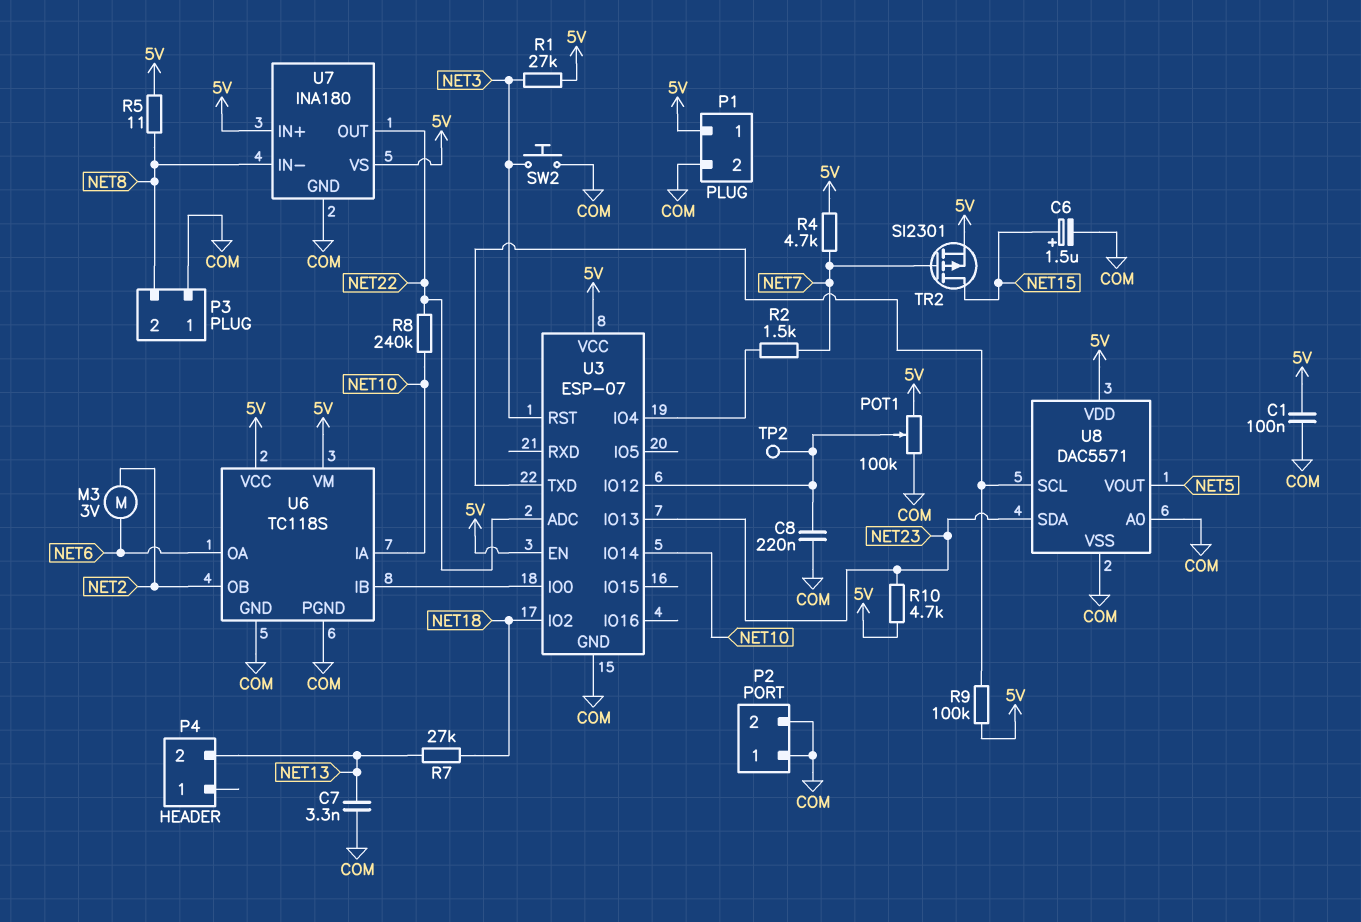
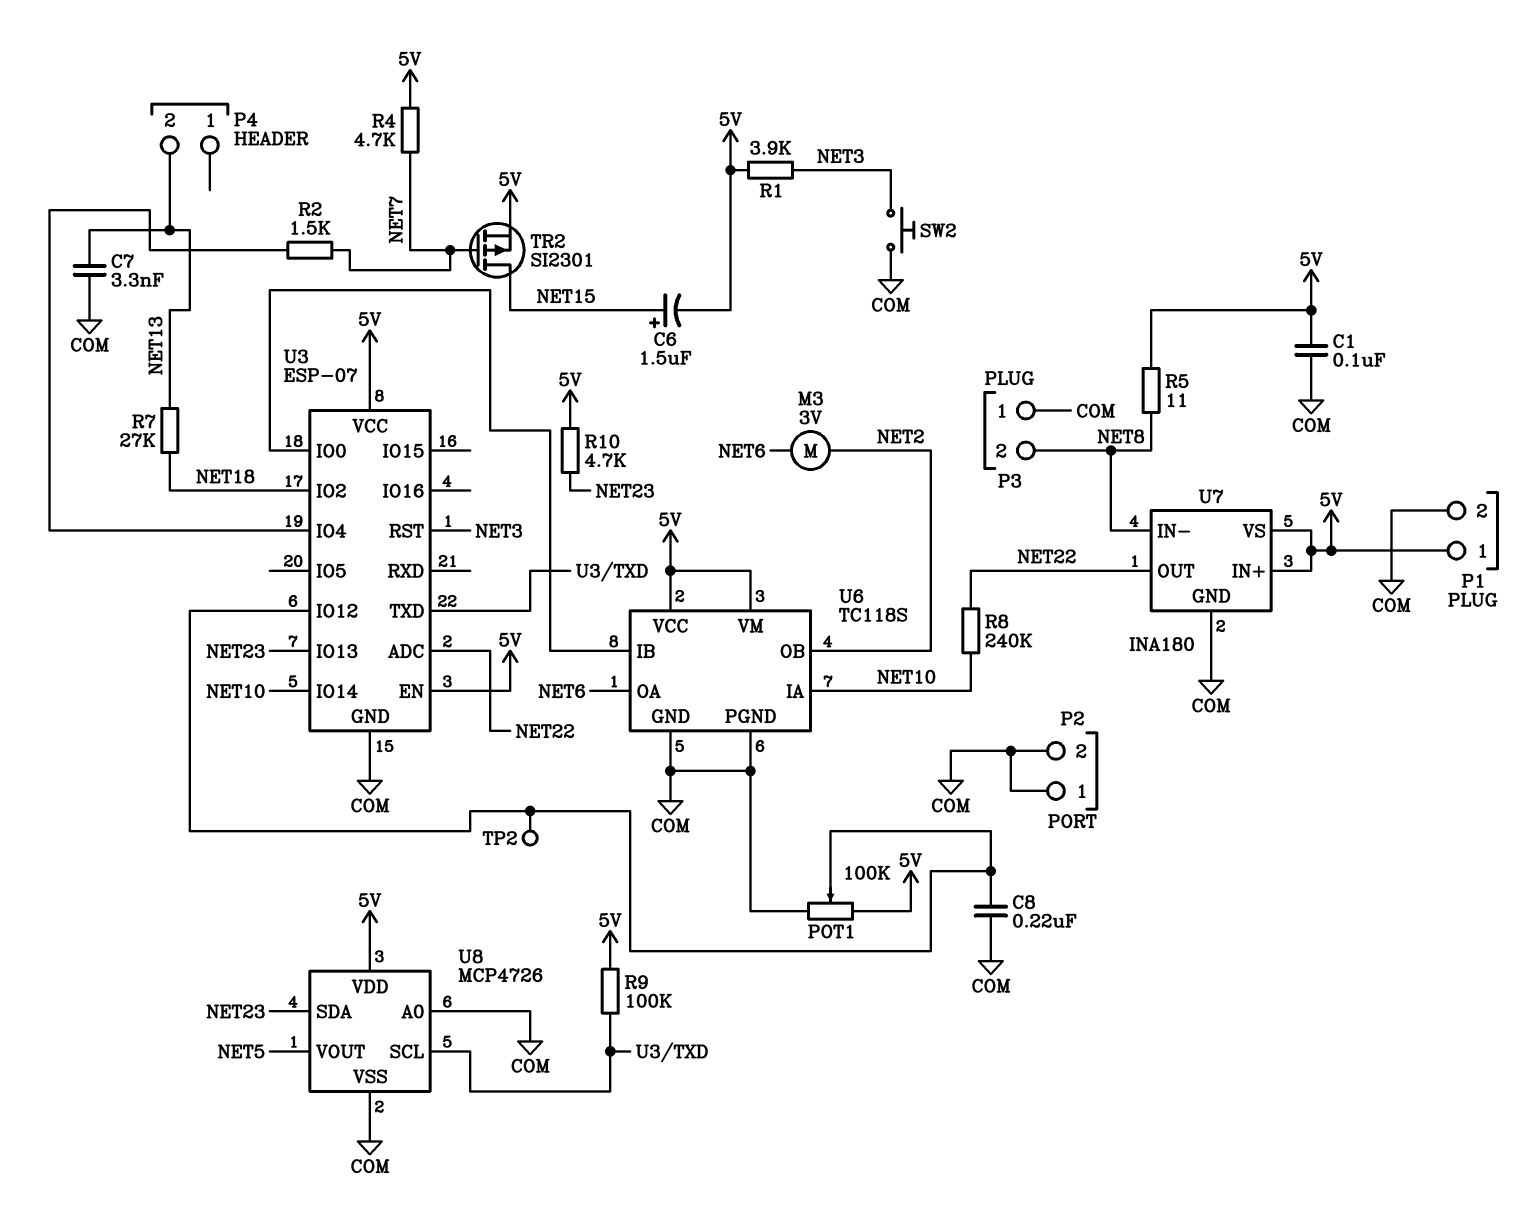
C6: 1.5uF (plus NET15, minus COM) -> 1.5uF (plus NET15, minus 5V)
R1: 27k (5V, NET3) -> 3.9k (5V, NET3)
U8: DAC5571 -> MCP4726

